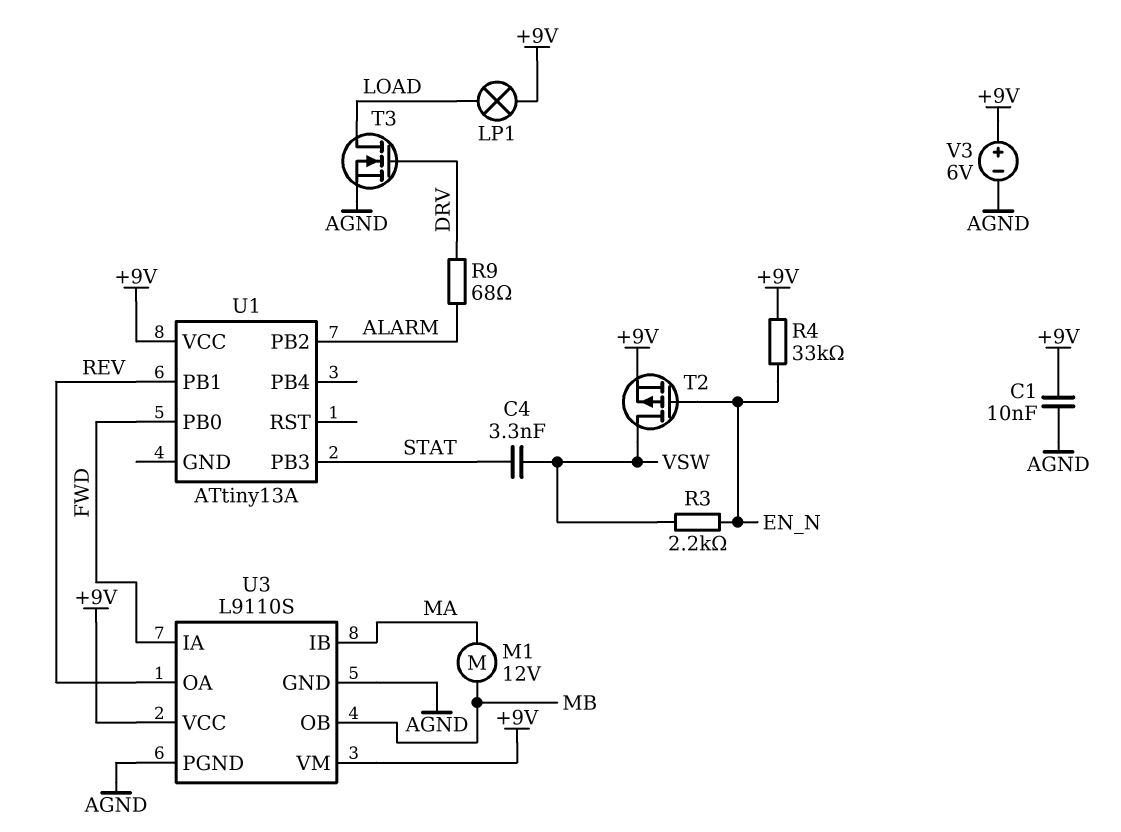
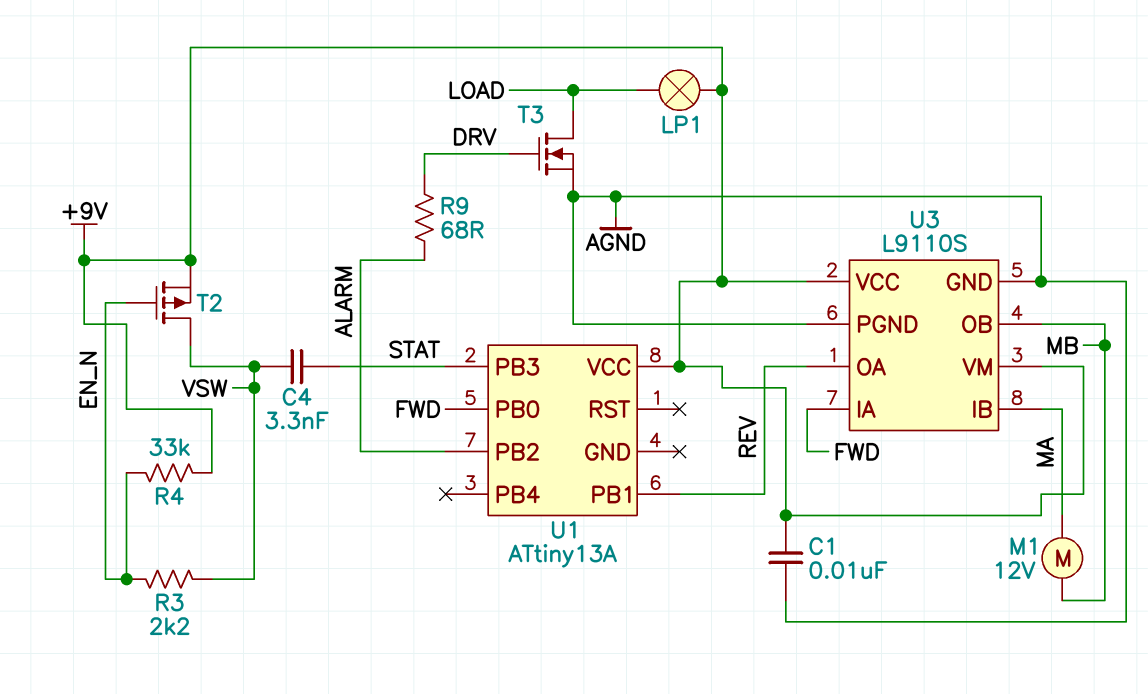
V3: 6V (plus +9V, minus AGND) -> none

